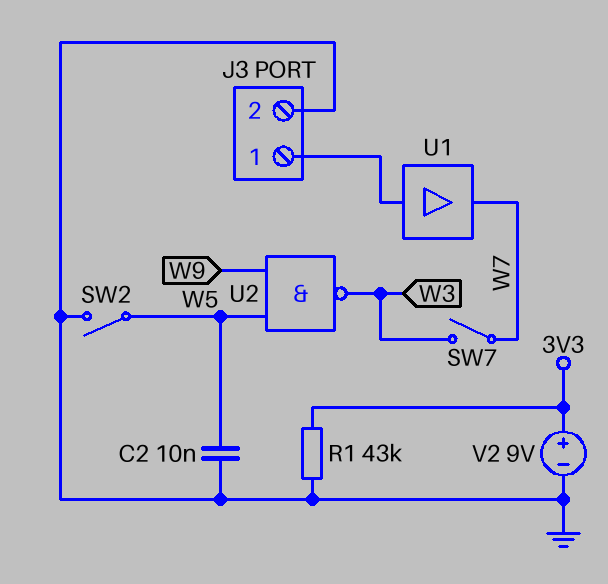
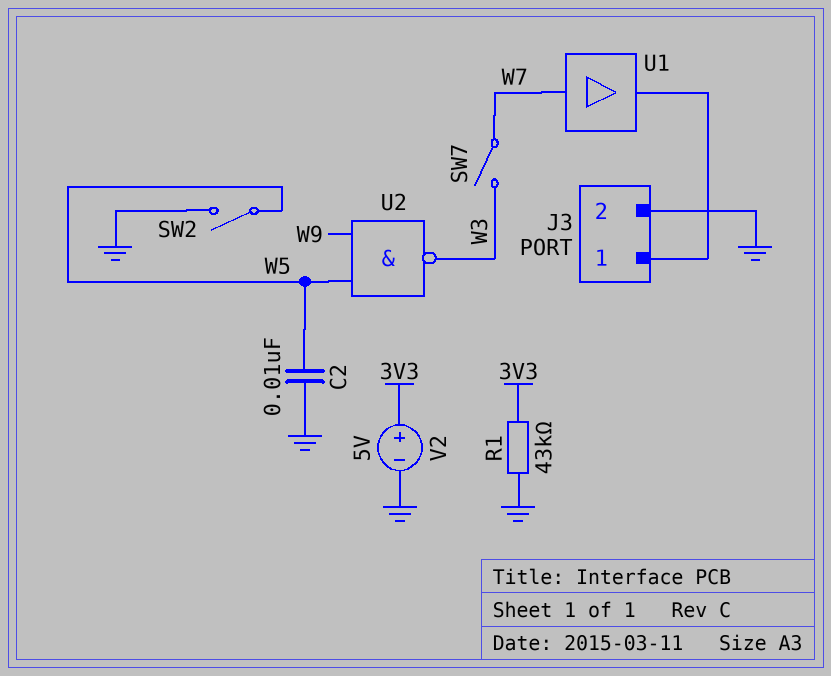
U1: buffer (in J3/1, out W7) -> buffer (in W7, out J3/1)
V2: 9V (plus 3V3, minus GND) -> 5V (plus 3V3, minus GND)

